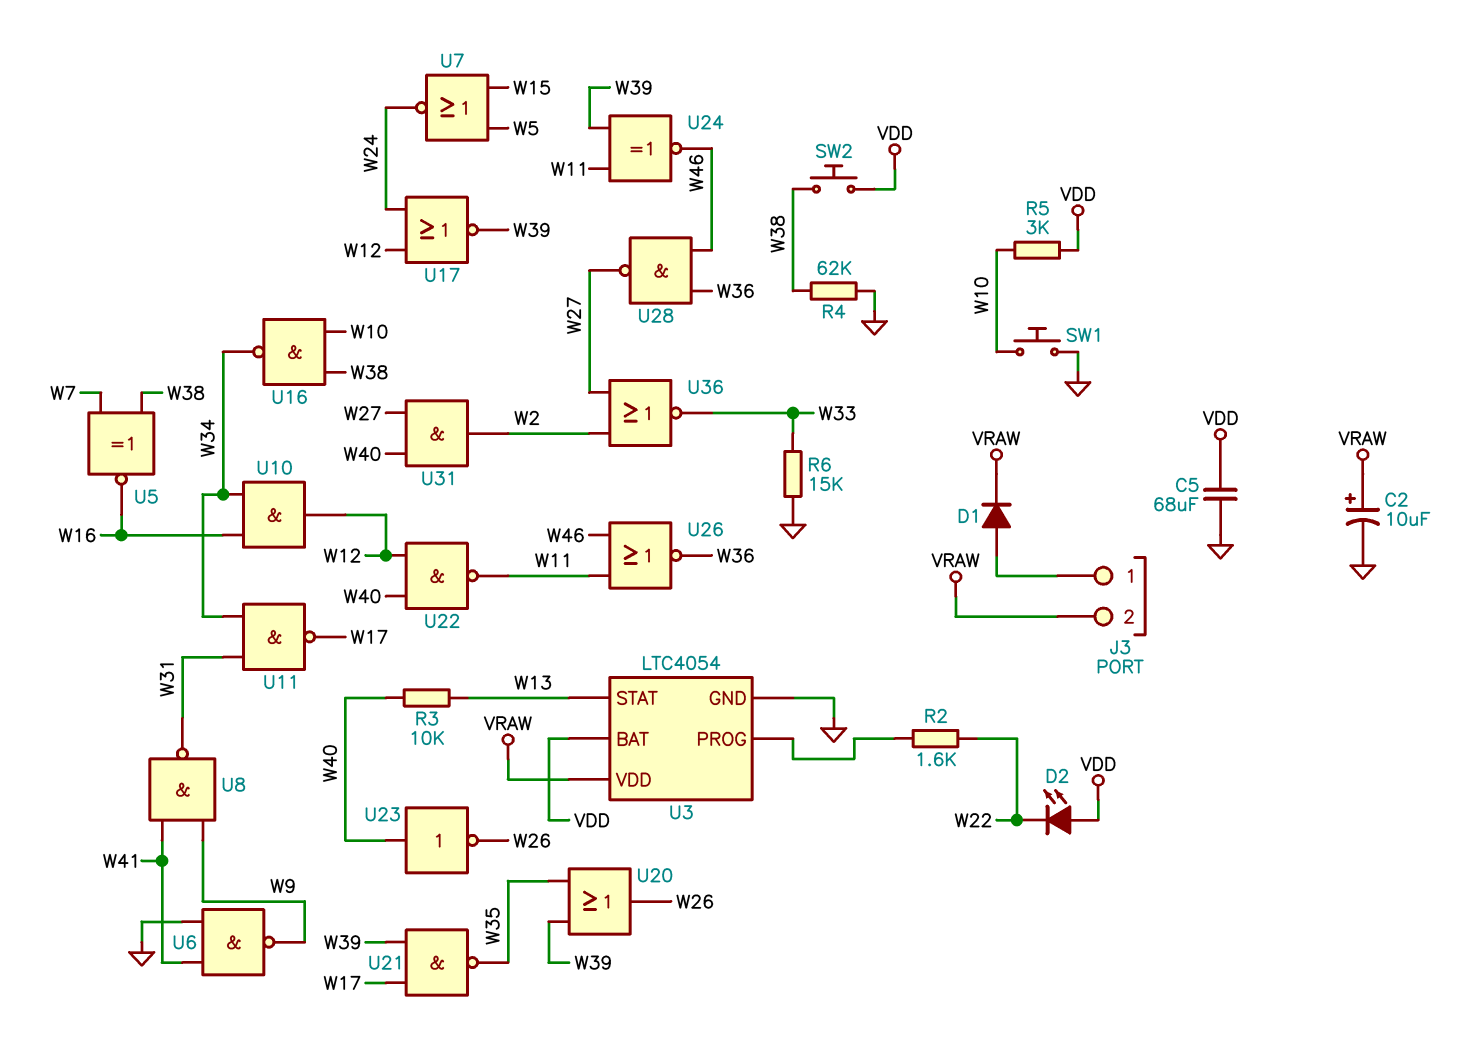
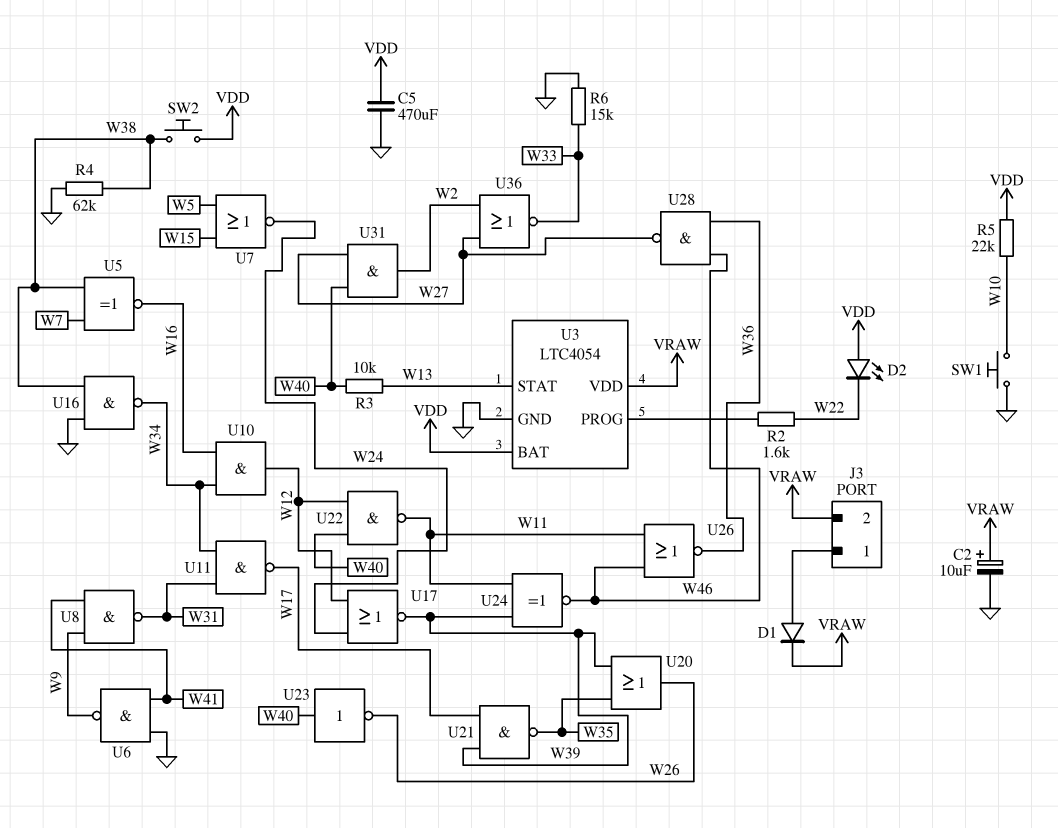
C5: 68uF (GND, VDD) -> 470uF (GND, VDD)
R5: 3k (VDD, W10) -> 22k (VDD, W10)
U16: NAND (in W10, in W38, out W34) -> NAND (in GND, in W38, out W34)

